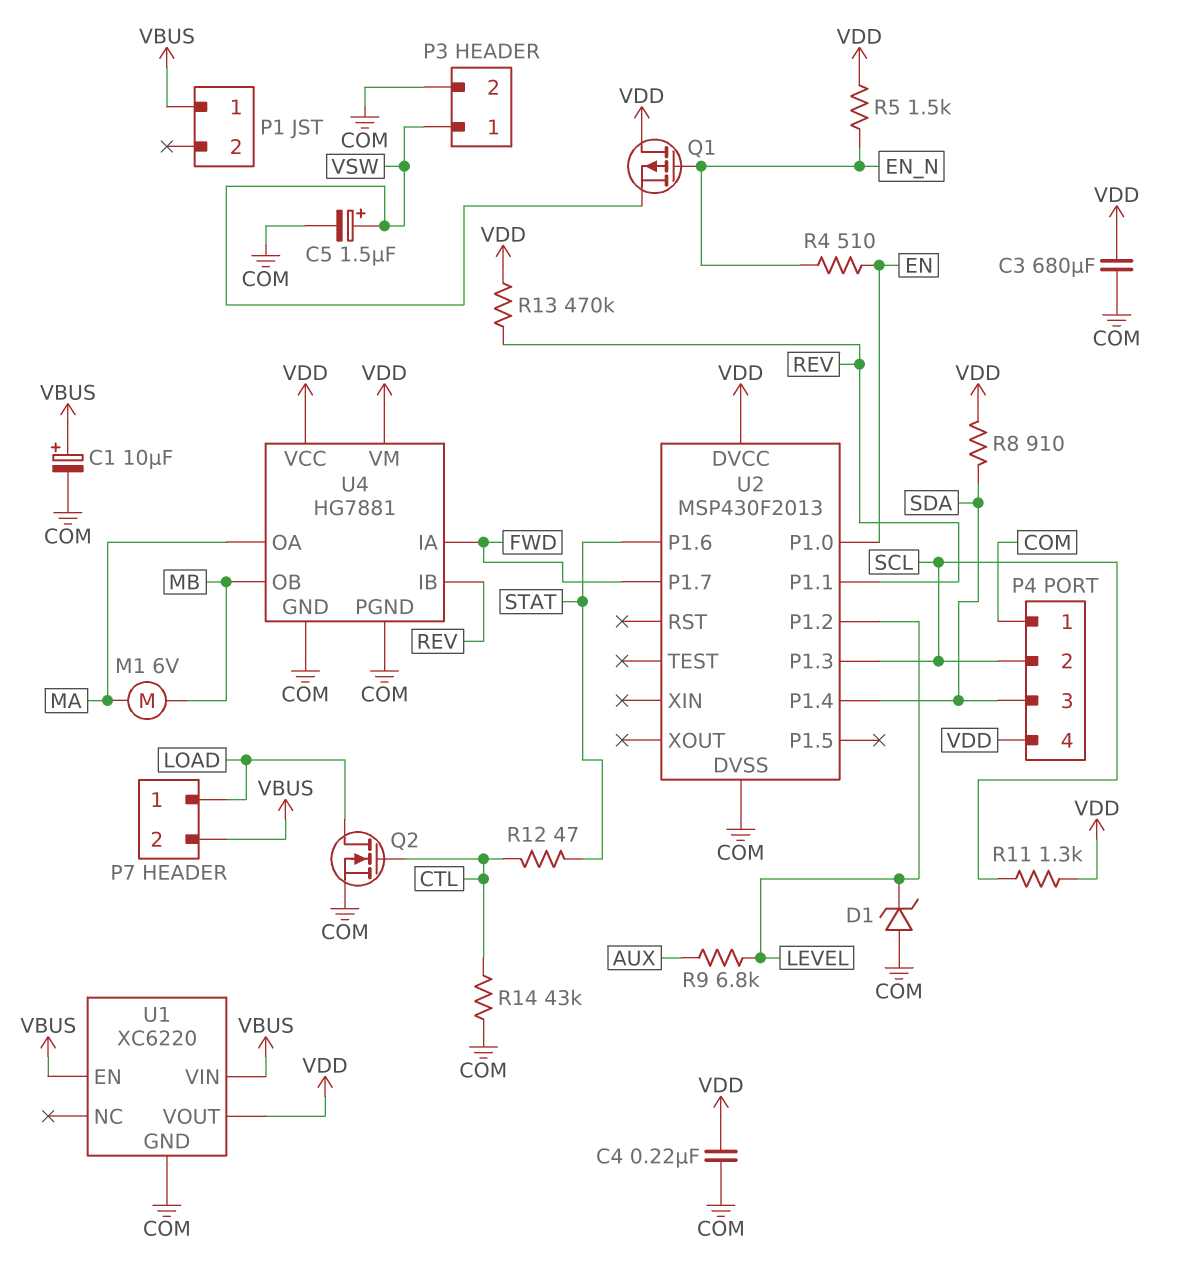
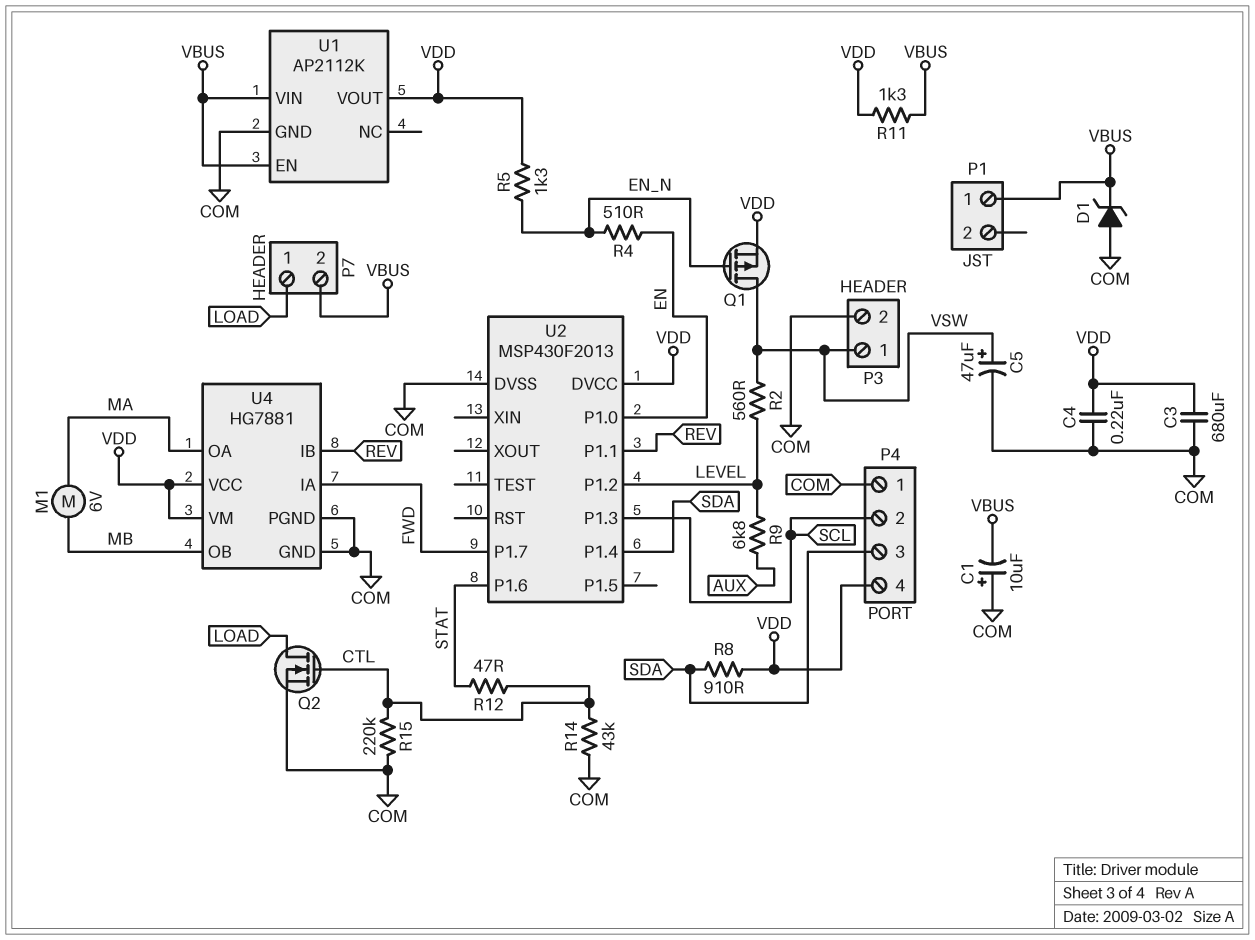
C1: 10uF (plus VBUS, minus COM) -> 10uF (plus COM, minus VBUS)
C5: 1.5uF (plus VSW, minus COM) -> 47uF (plus VSW, minus COM)
D1: zener (A COM, K LEVEL) -> zener (A COM, K VBUS)
Q1: PMOS (G EN_N, D VDD, S VSW) -> PMOS (G EN_N, D VSW, S VDD)
R2: none -> 560 (LEVEL, VSW)
R5: 1.5k (EN_N, VDD) -> 1.3k (EN_N, VDD)
R11: 1.3k (SCL, VDD) -> 1.3k (VBUS, VDD)
R13: 470k (REV, VDD) -> none
R15: none -> 220k (COM, CTL)
U1: XC6220 -> AP2112K

